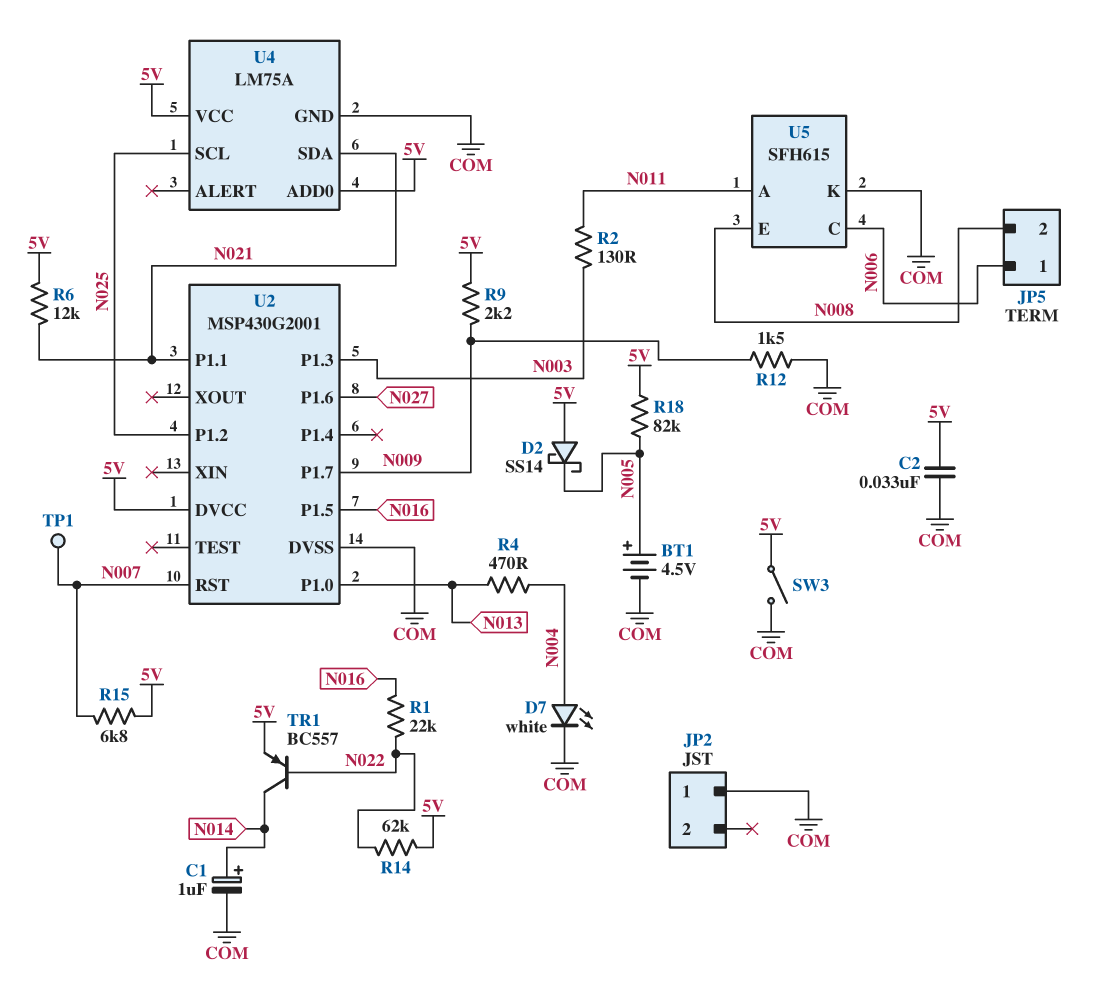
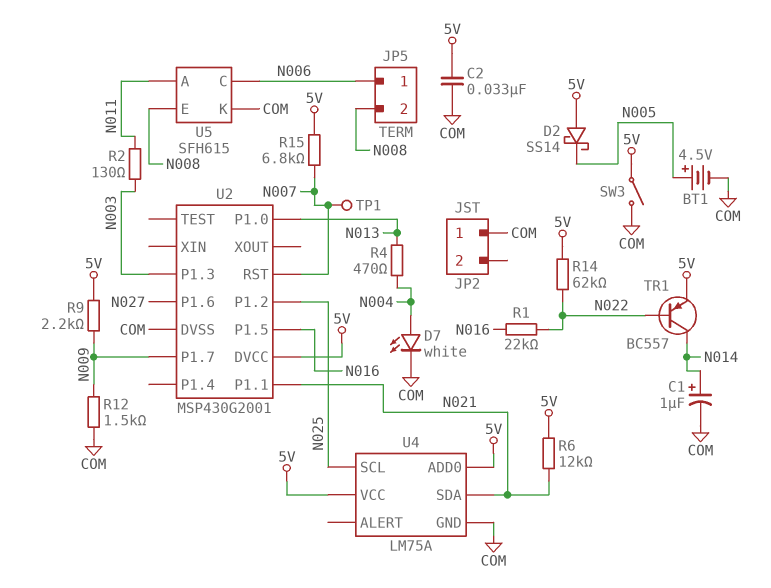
R18: 82k (5V, N005) -> none

